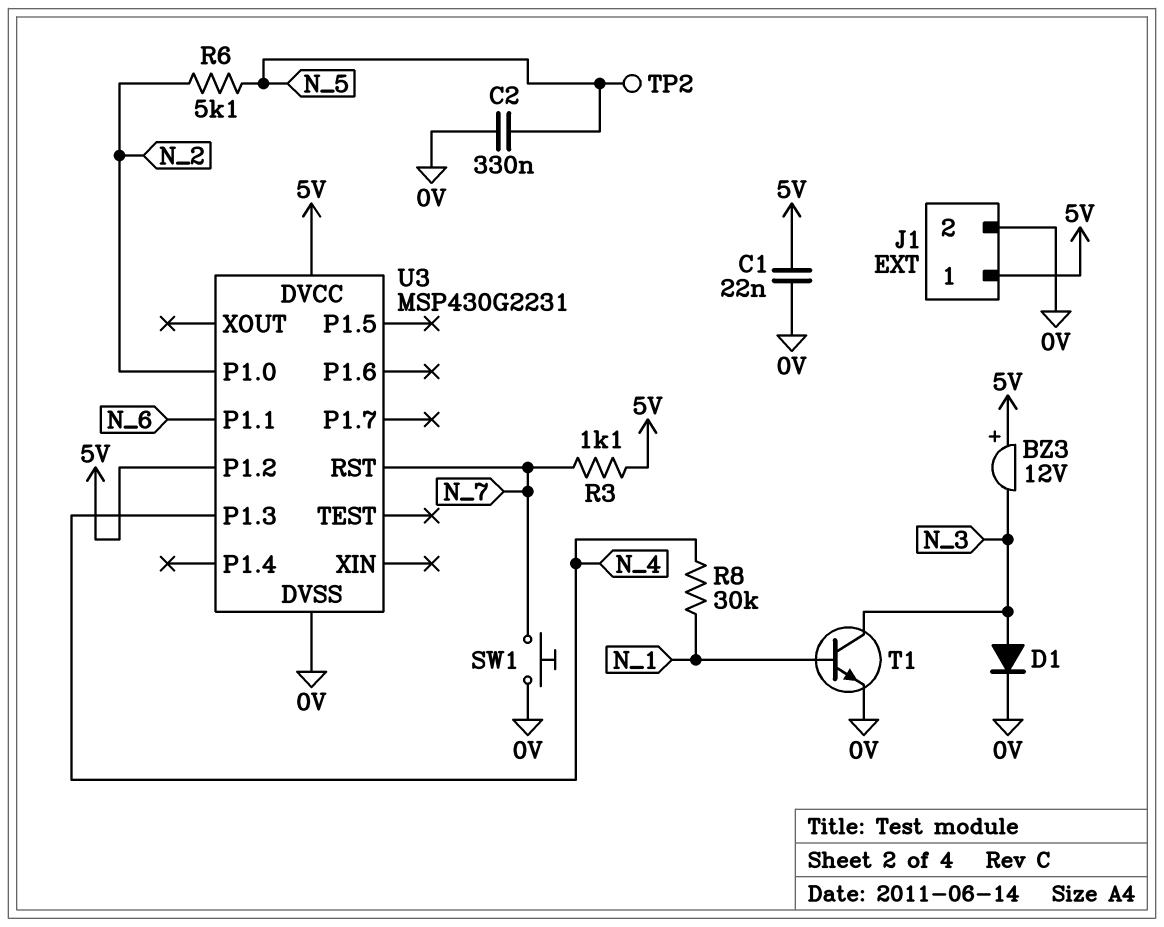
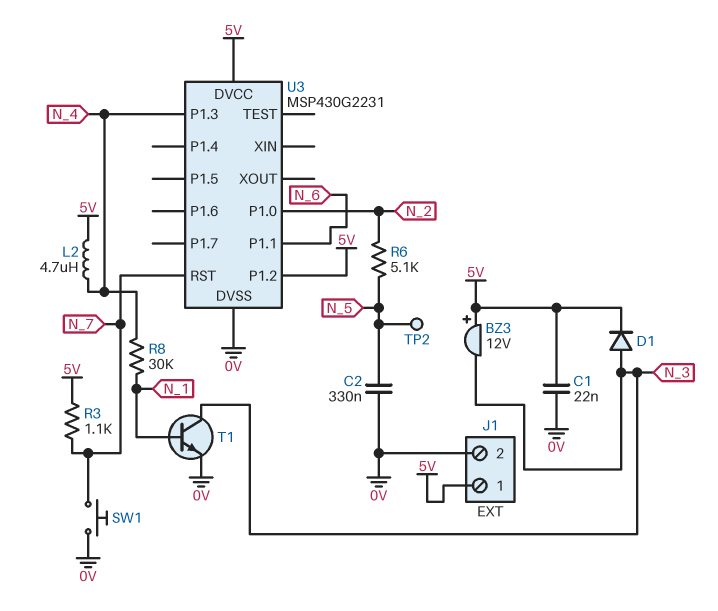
D1: diode (A N_3, K 0V) -> diode (A N_3, K 5V)
L2: none -> 4.7uH (5V, N_4)

